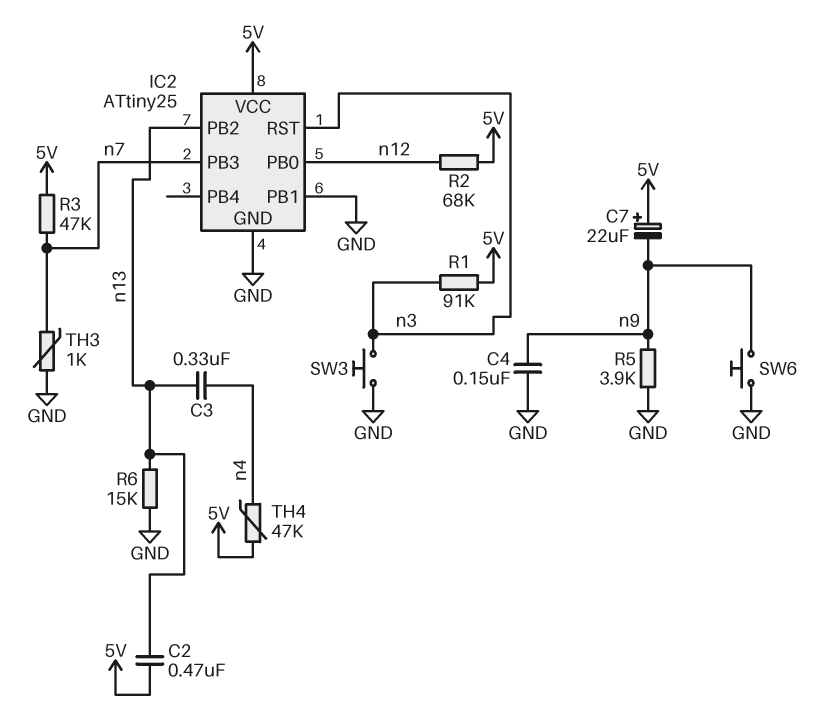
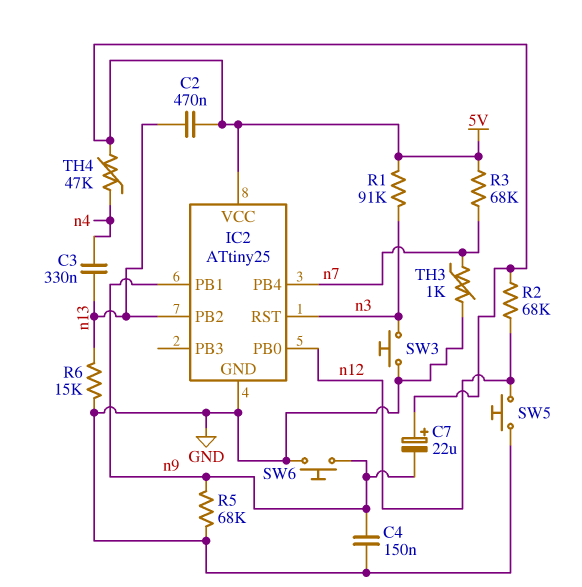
IC2 pin PB1: GND -> n9
IC2 pin PB3: n7 -> none
IC2 pin PB4: none -> n7
R3: 47k (5V, n7) -> 68k (5V, n7)
R5: 3.9k (GND, n9) -> 68k (GND, n9)
SW5: none -> button (GND, n12)

